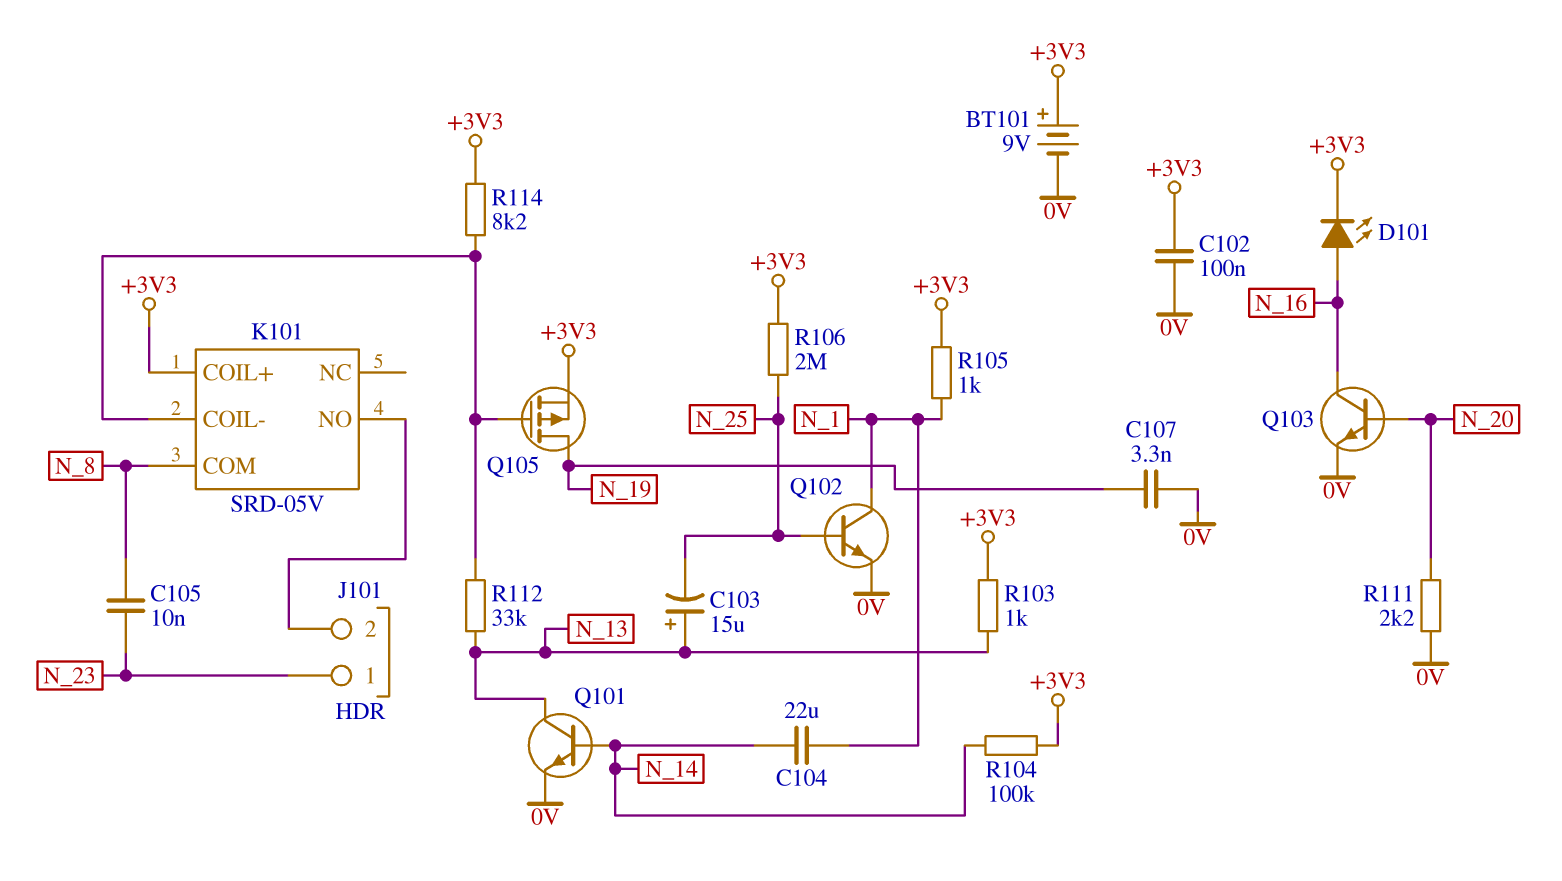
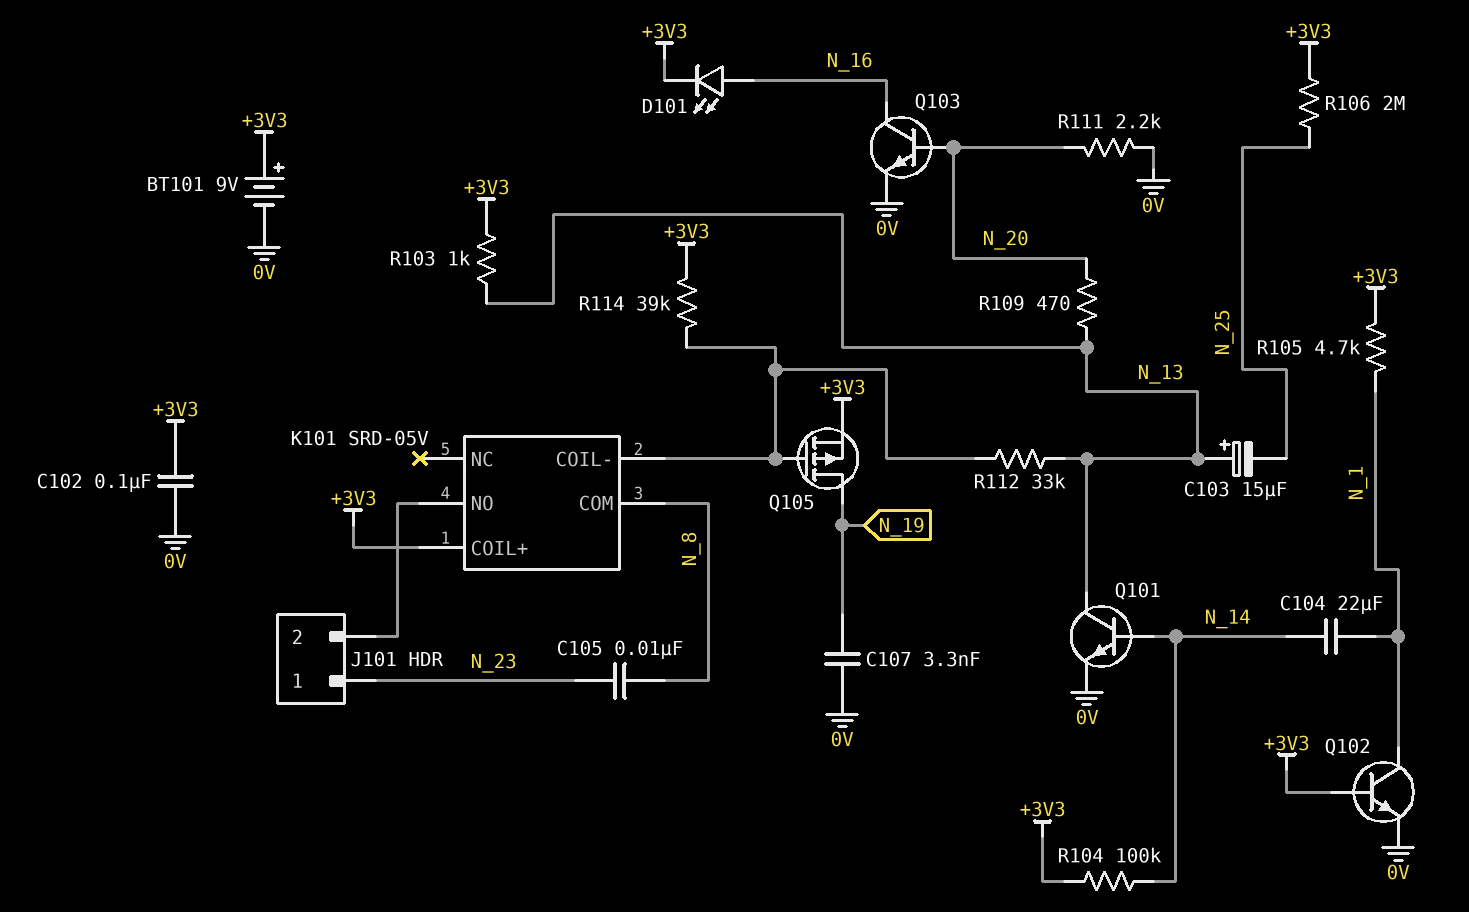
Q102: NPN (B N_25, C N_1, E 0V) -> NPN (B +3V3, C N_1, E 0V)
R105: 1k (+3V3, N_1) -> 4.7k (+3V3, N_1)
R109: none -> 470 (N_13, N_20)
R114: 8.2k (+3V3, K101/COIL-) -> 39k (+3V3, K101/COIL-)

